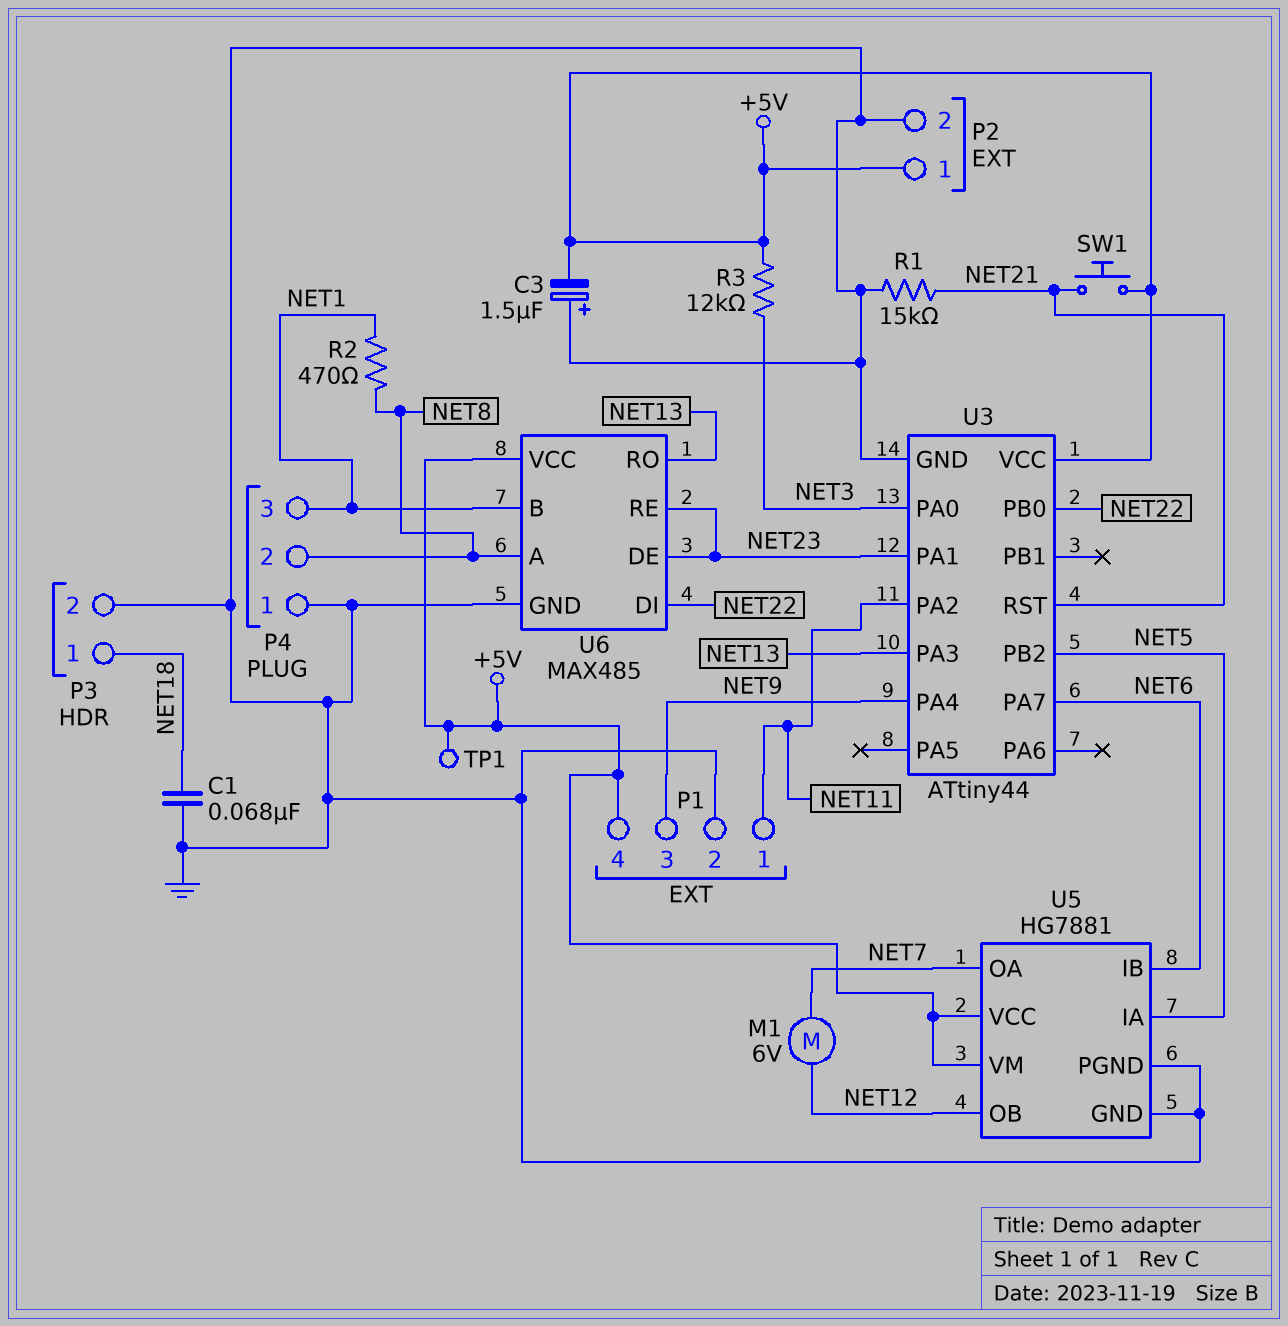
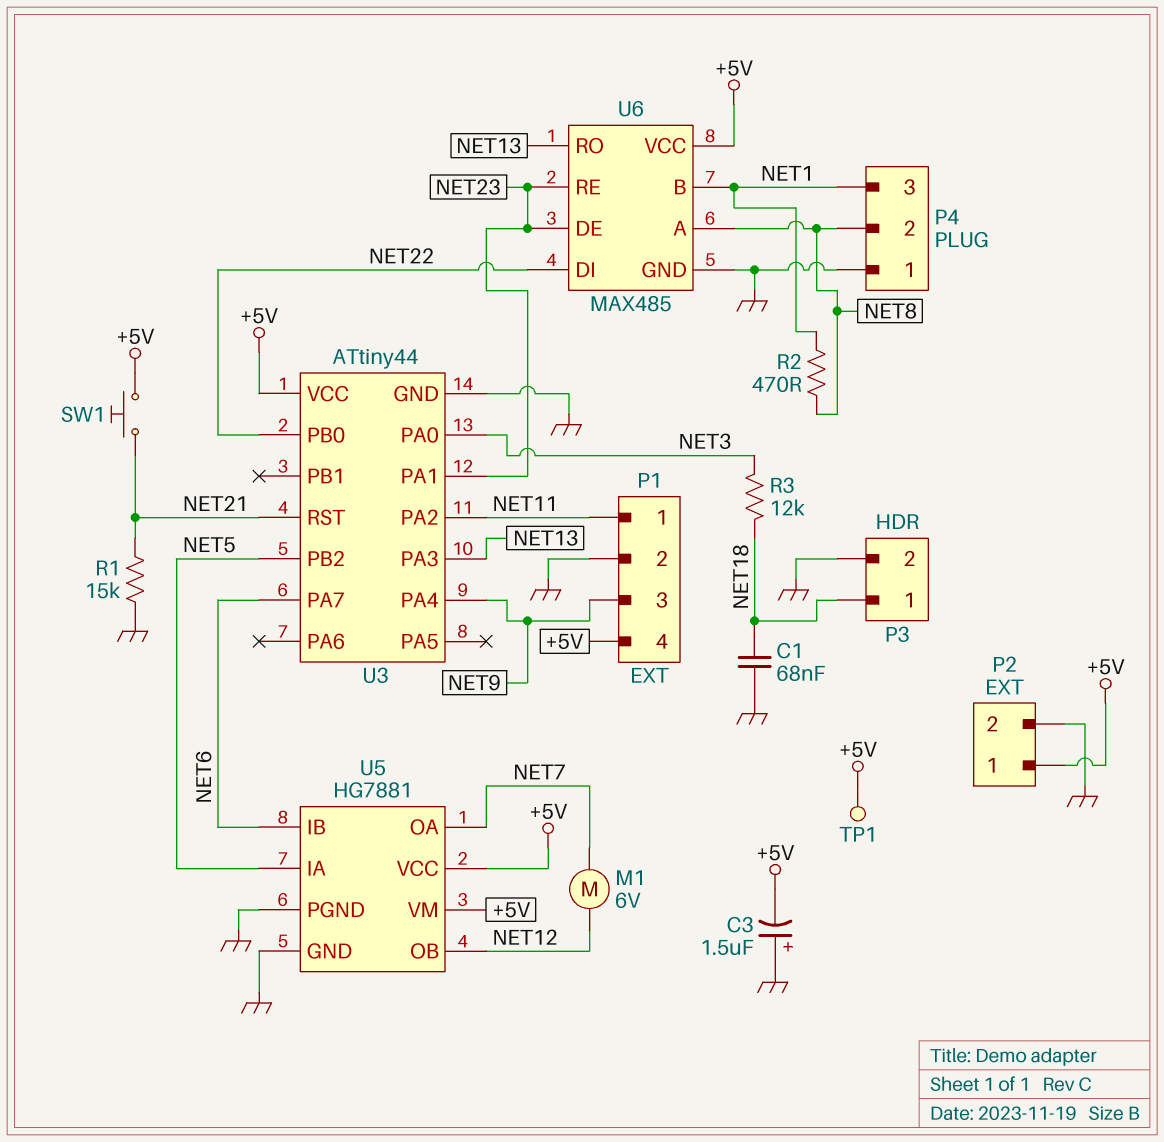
R3: 12k (+5V, NET3) -> 12k (NET3, NET18)

